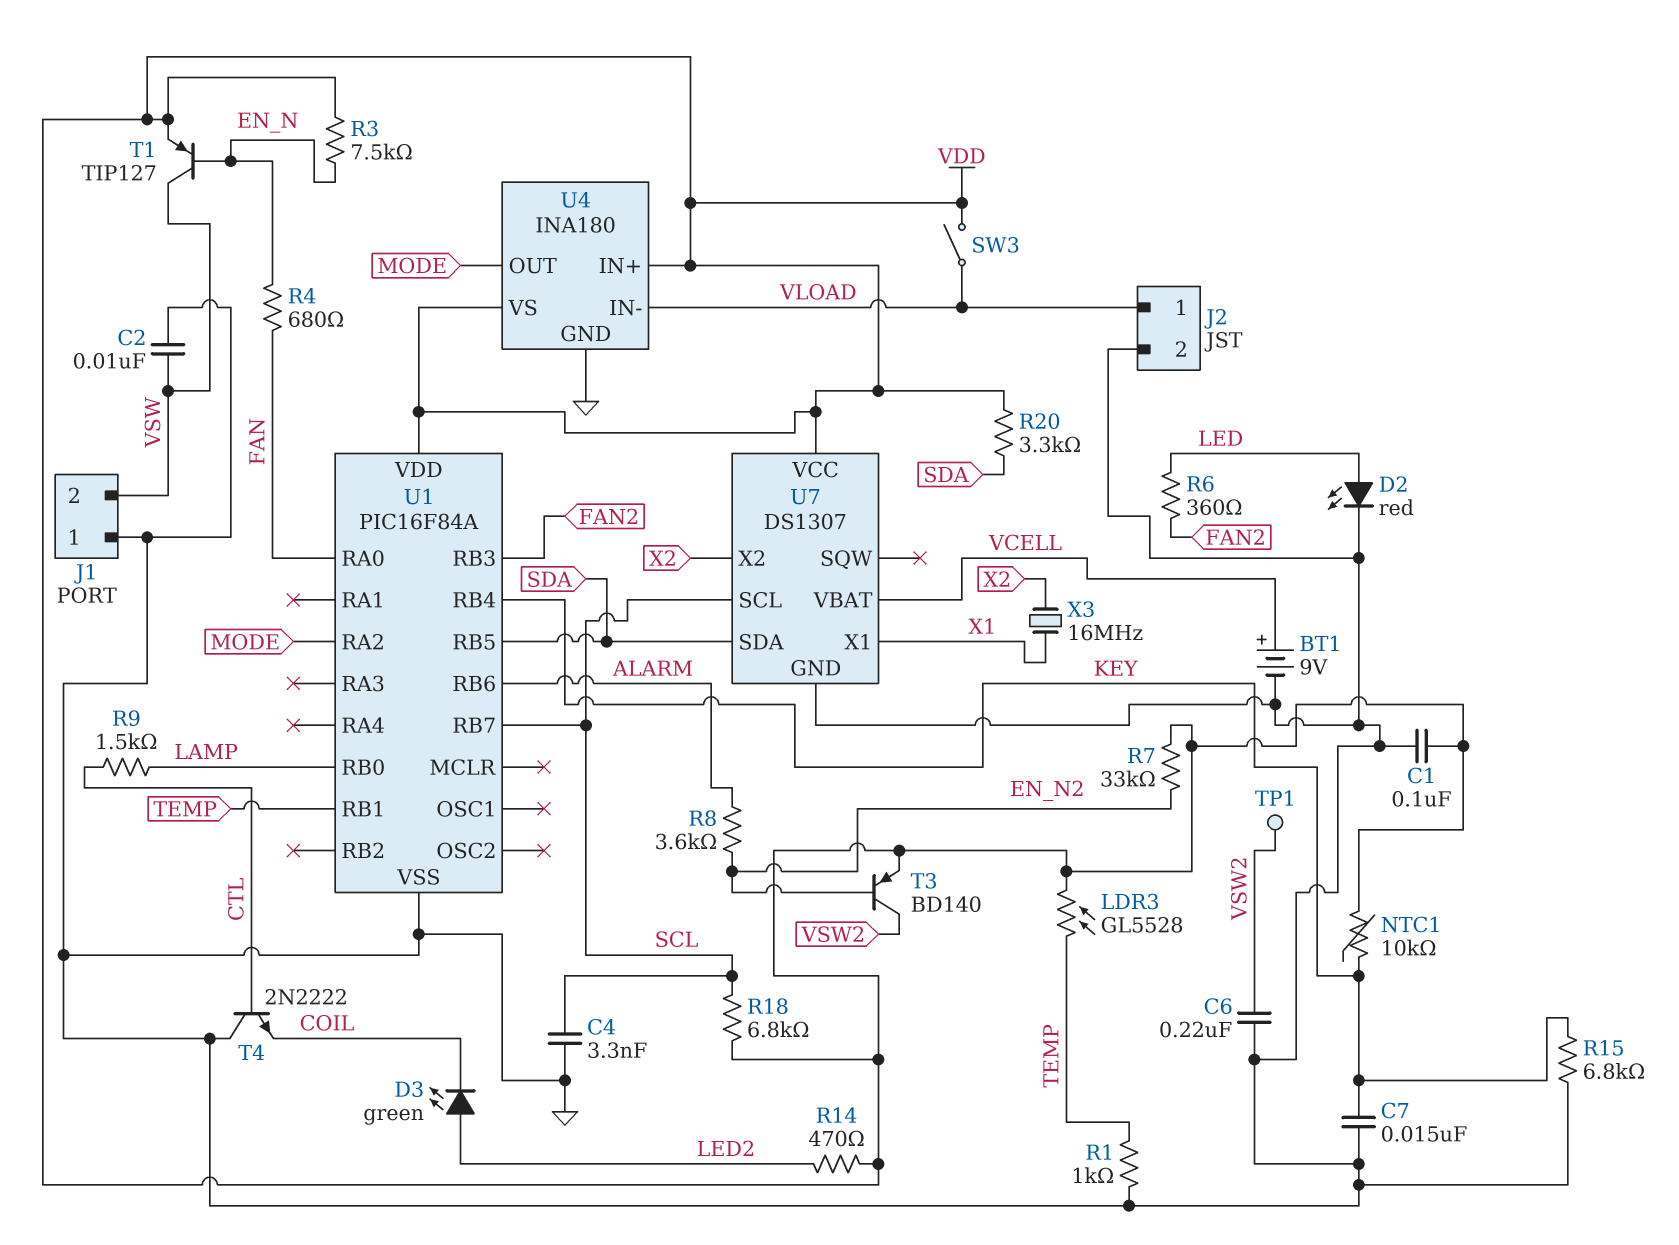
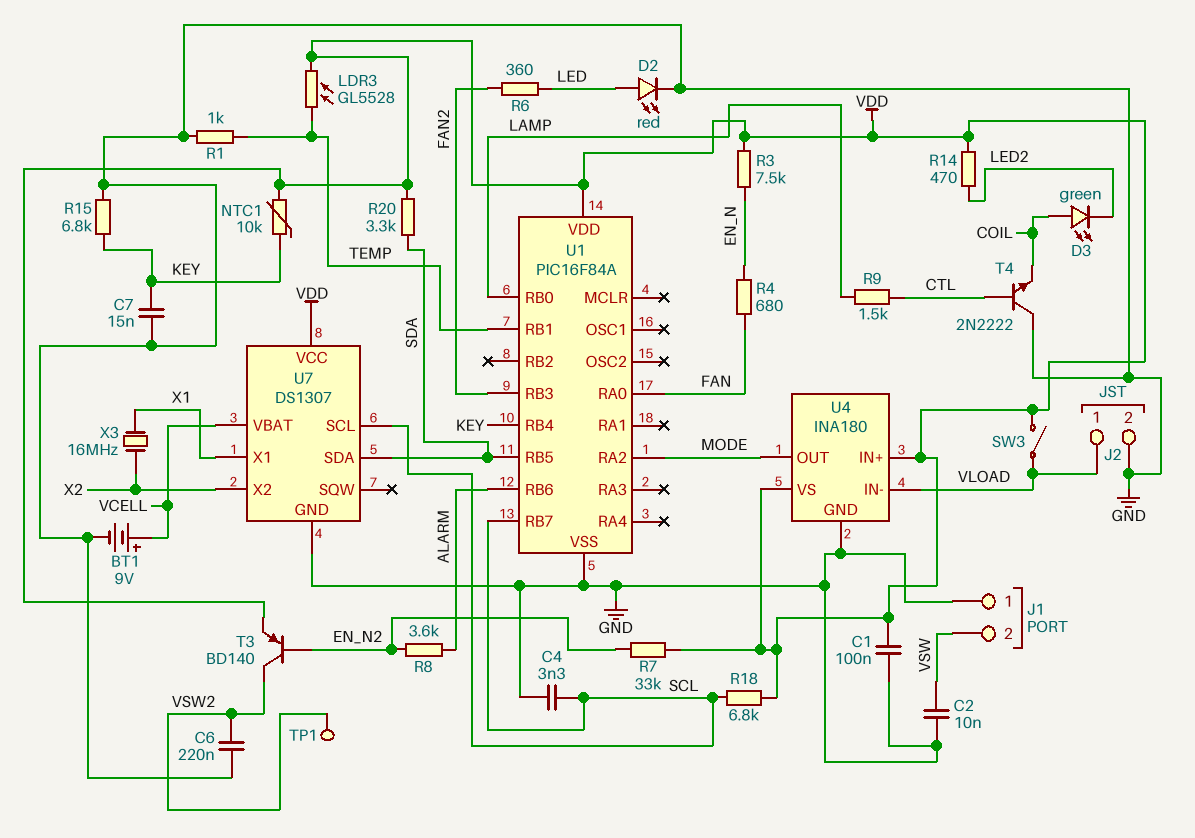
D3: LED green (A LED2, K COIL) -> LED green (A COIL, K LED2)
T1: PNP TIP127 (B EN_N, C VSW, E VDD) -> none

